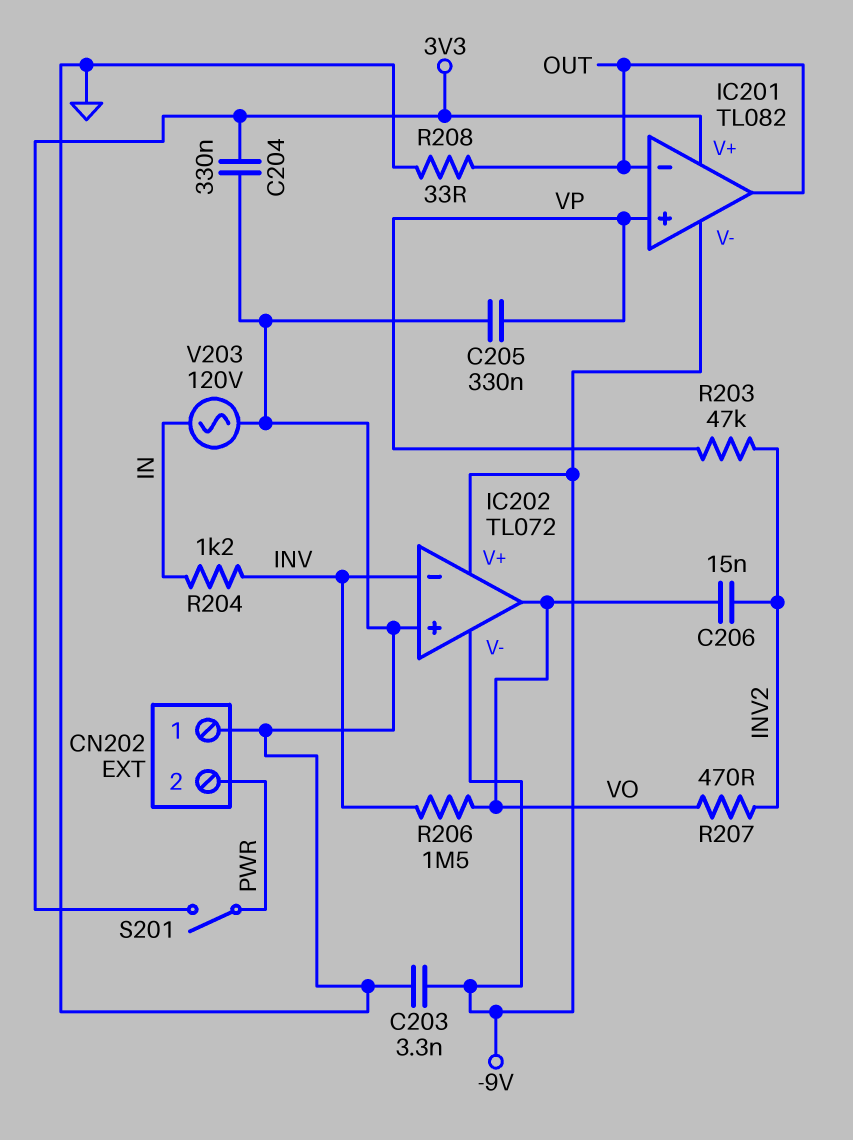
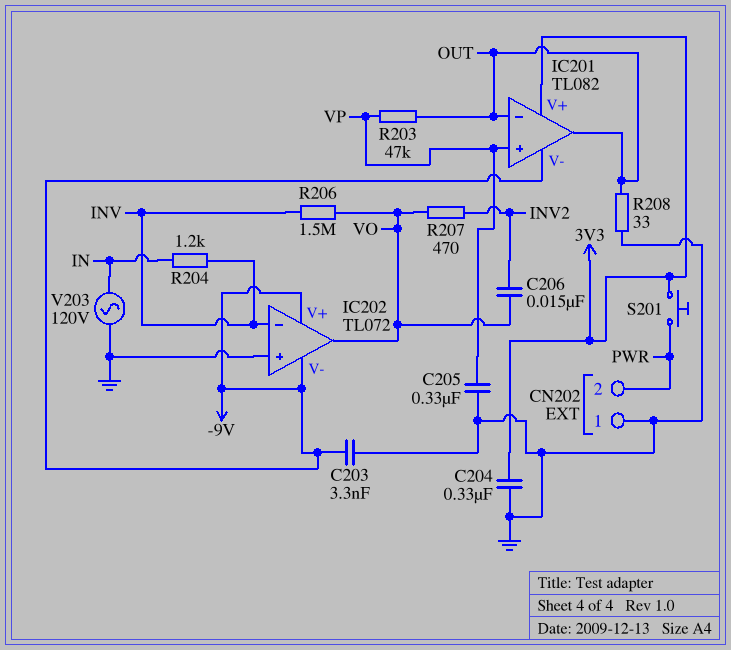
R203: 47k (INV2, VP) -> 47k (OUT, VP)
S201: switch (3V3, PWR) -> button (3V3, PWR)

